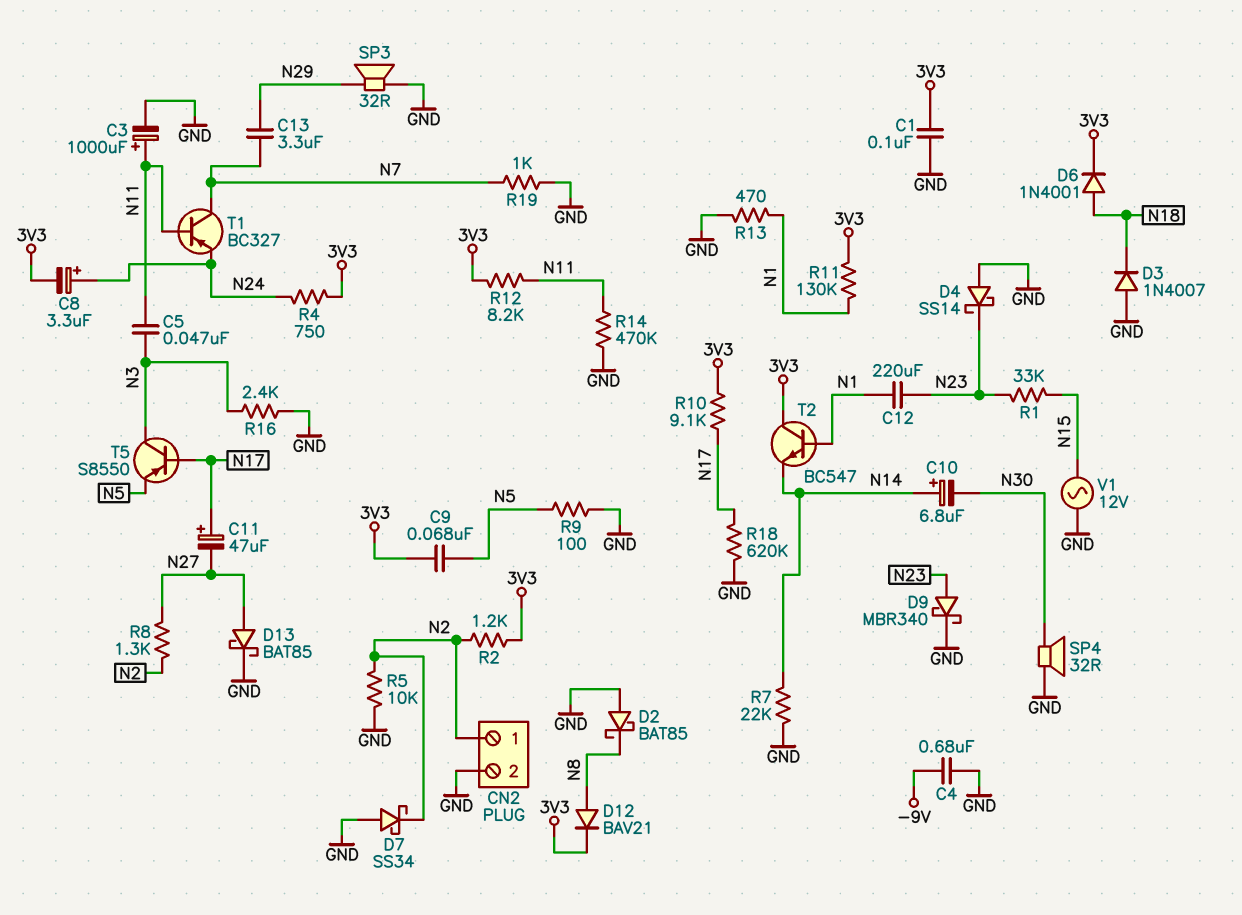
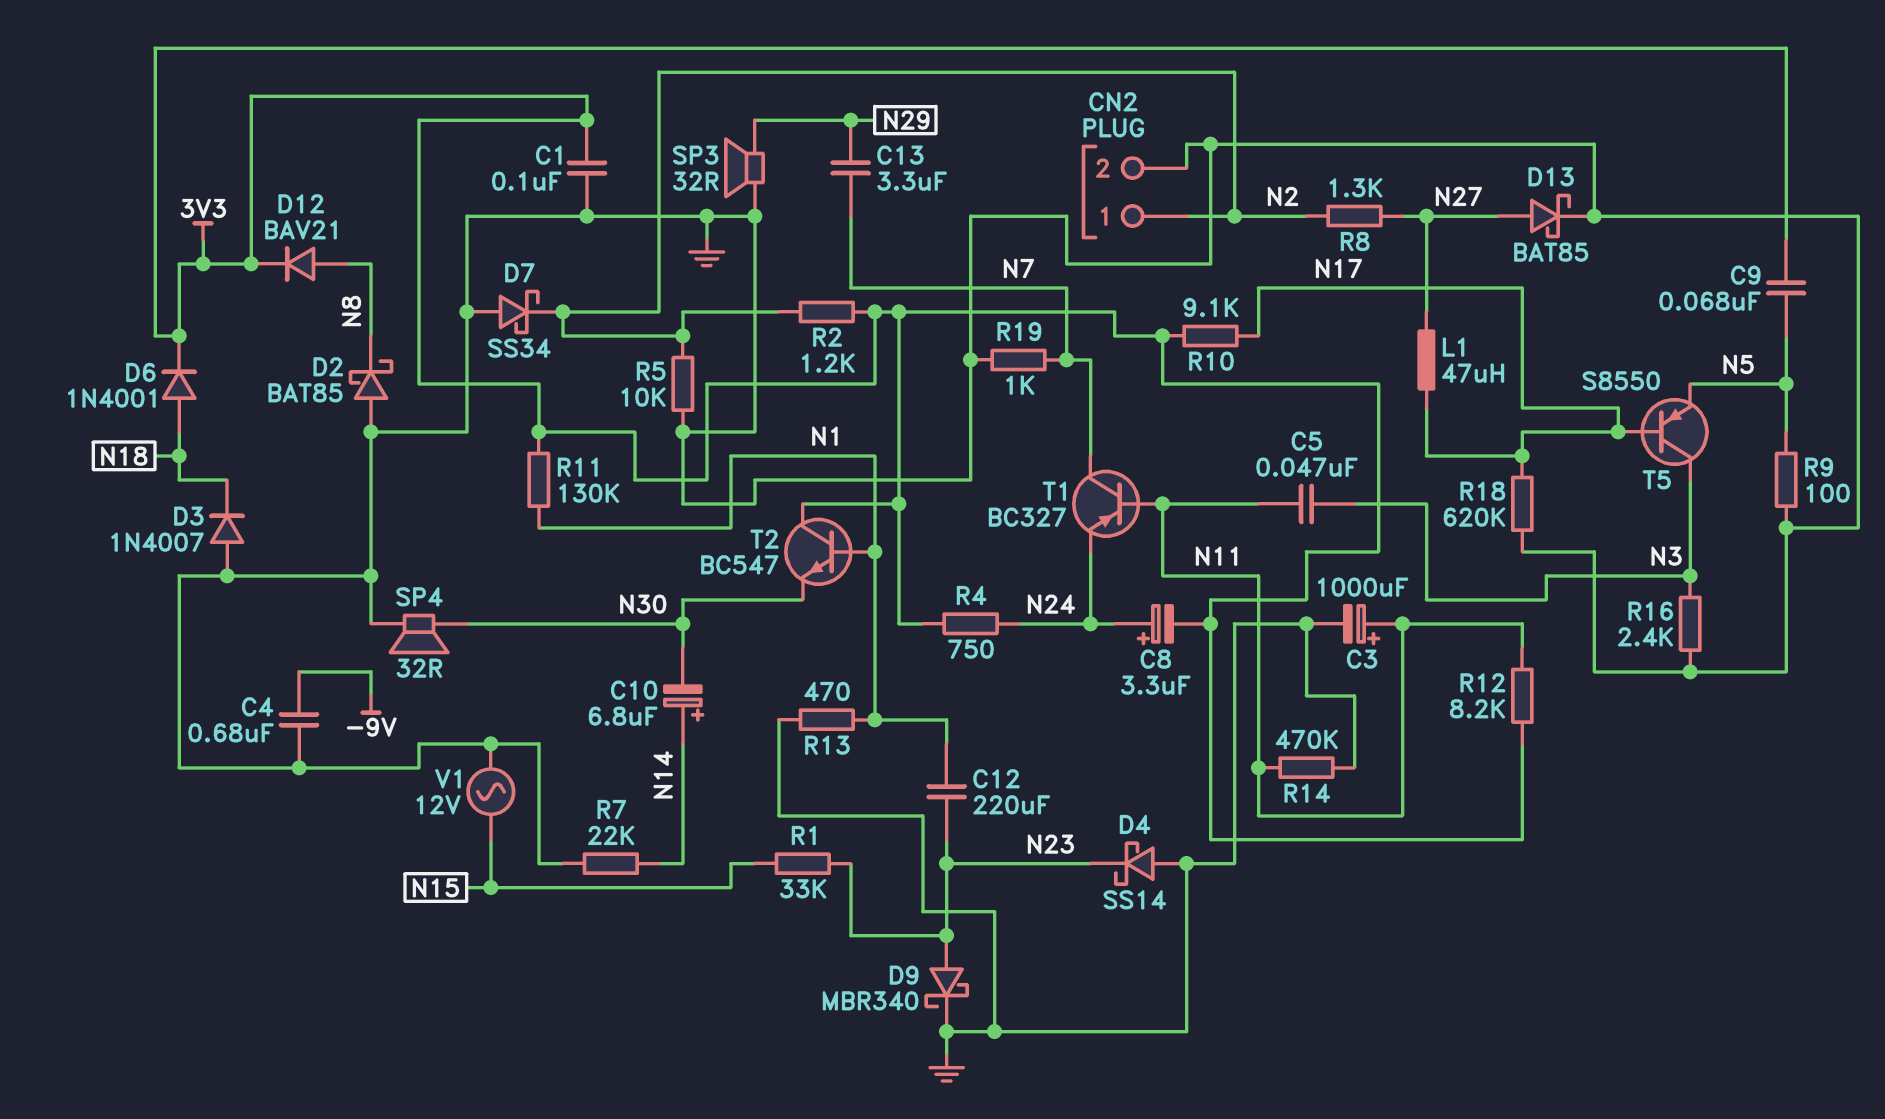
C11: 47uF (plus N17, minus N27) -> none
L1: none -> 47uH (N17, N27)
T2: NPN BC547 (B N1, C 3V3, E N14) -> NPN BC547 (B N1, C 3V3, E N30)

